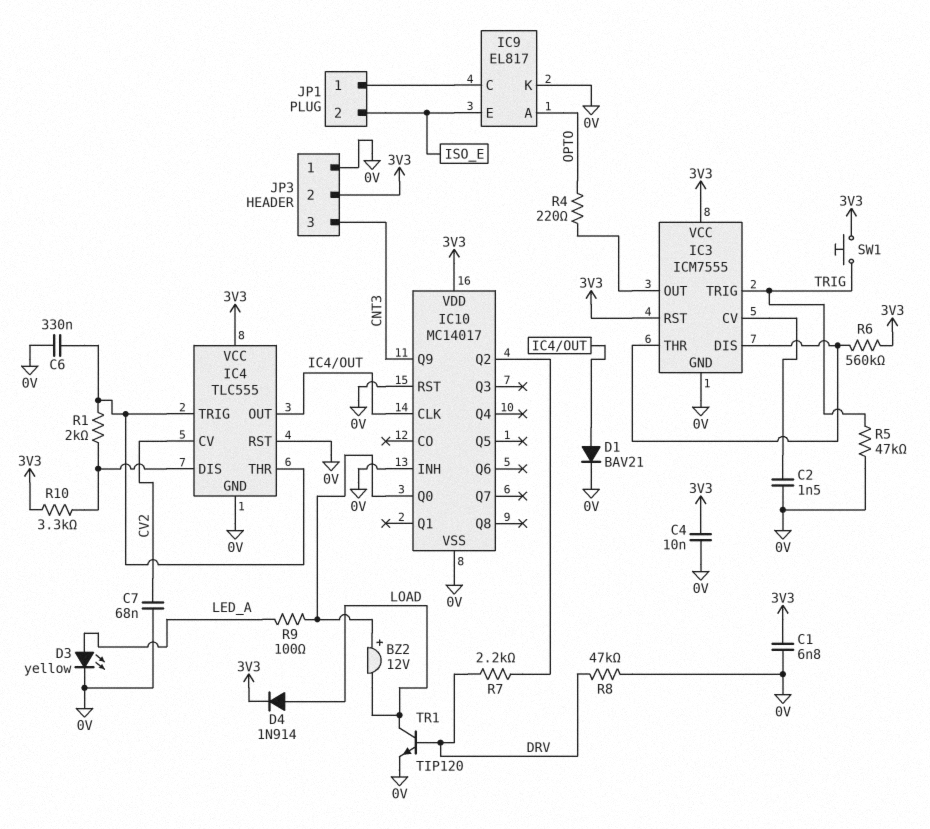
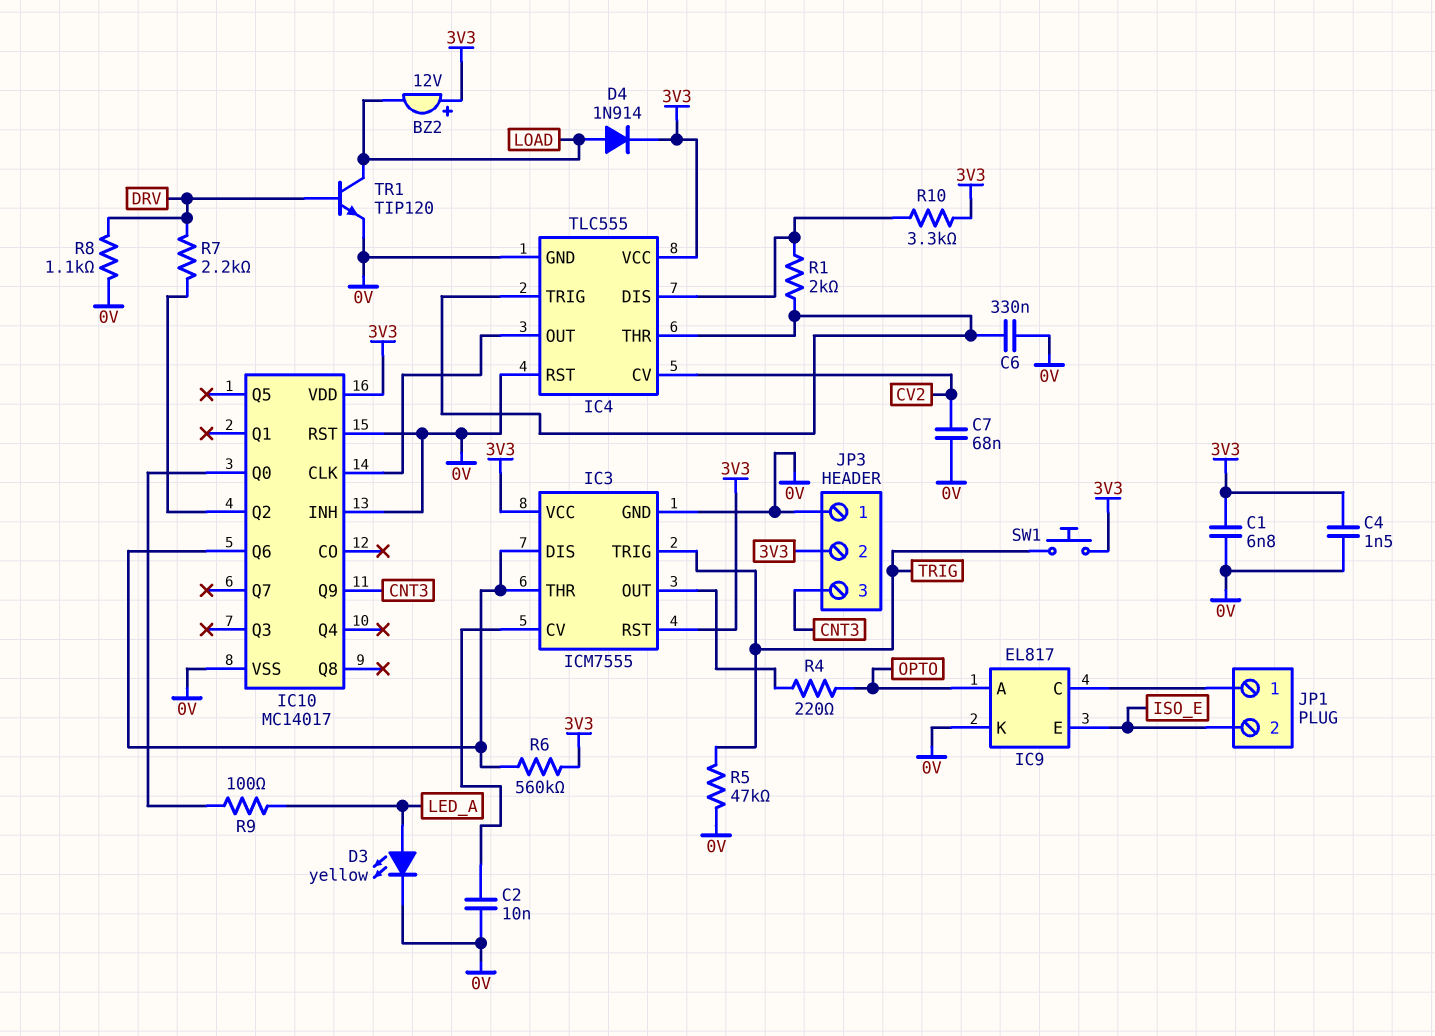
BZ2: buzzer 12V (plus IC10/Q0, minus LOAD) -> buzzer 12V (plus 3V3, minus LOAD)
C2: 1.5nF (0V, IC3/CV) -> 10nF (0V, IC3/CV)
C4: 10nF (0V, 3V3) -> 1.5nF (0V, 3V3)
D1: diode BAV21 (A IC4/OUT, K 0V) -> none
IC10 pin Q6: none -> IC3/DIS
R8: 47k (0V, DRV) -> 1.1k (0V, DRV)

